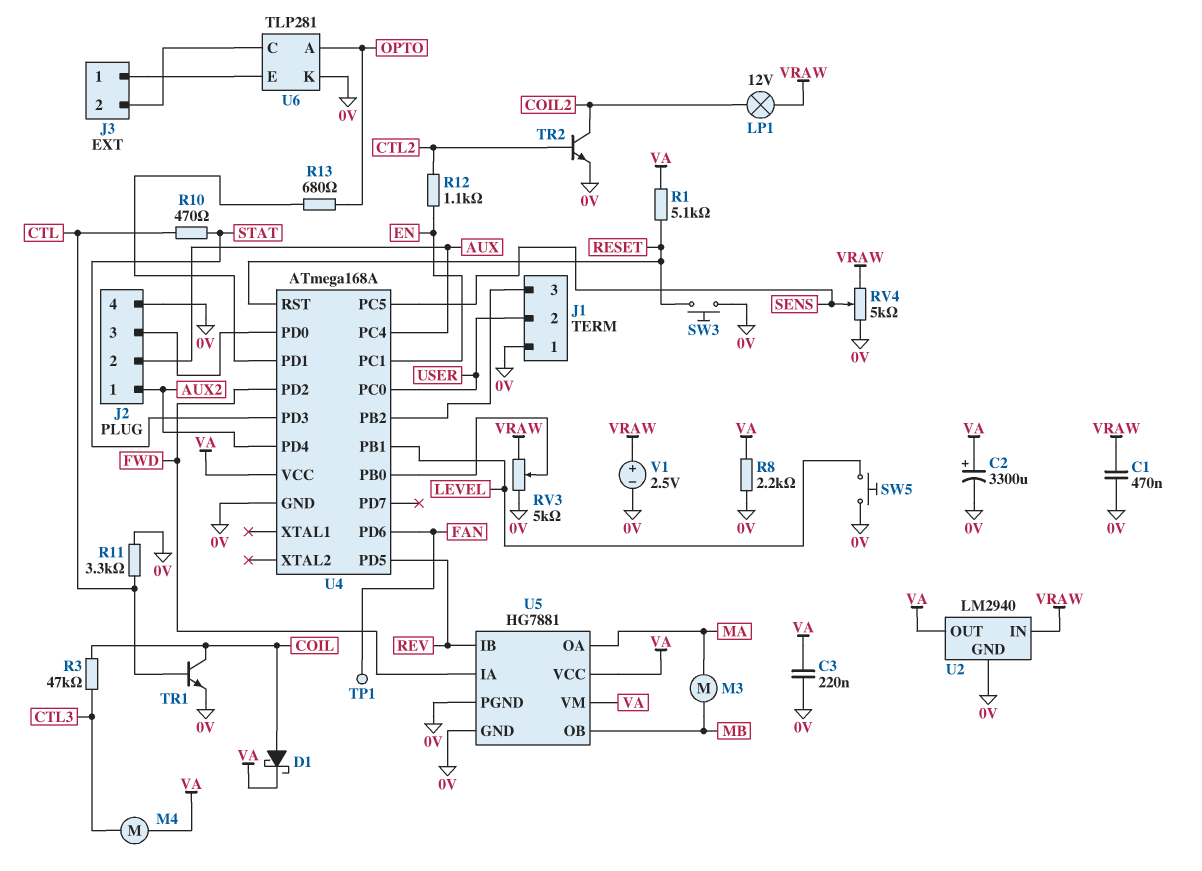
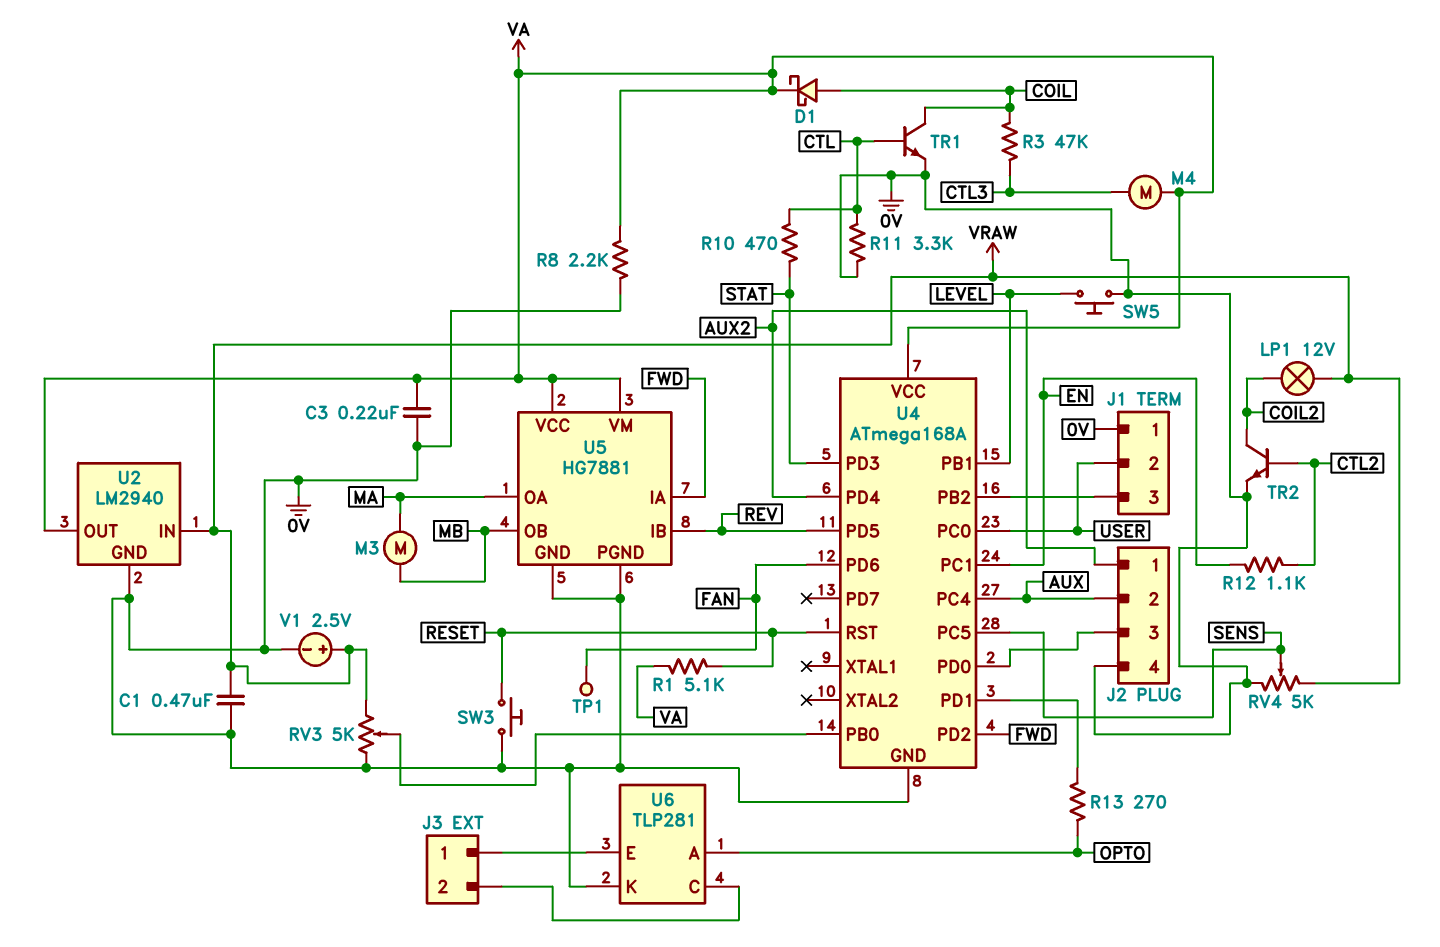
C2: 3300uF (plus VA, minus 0V) -> none
R13: 680 (OPTO, U4/PD1) -> 270 (OPTO, U4/PD1)

